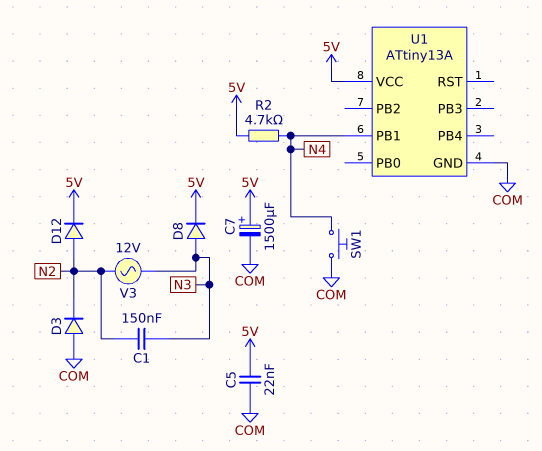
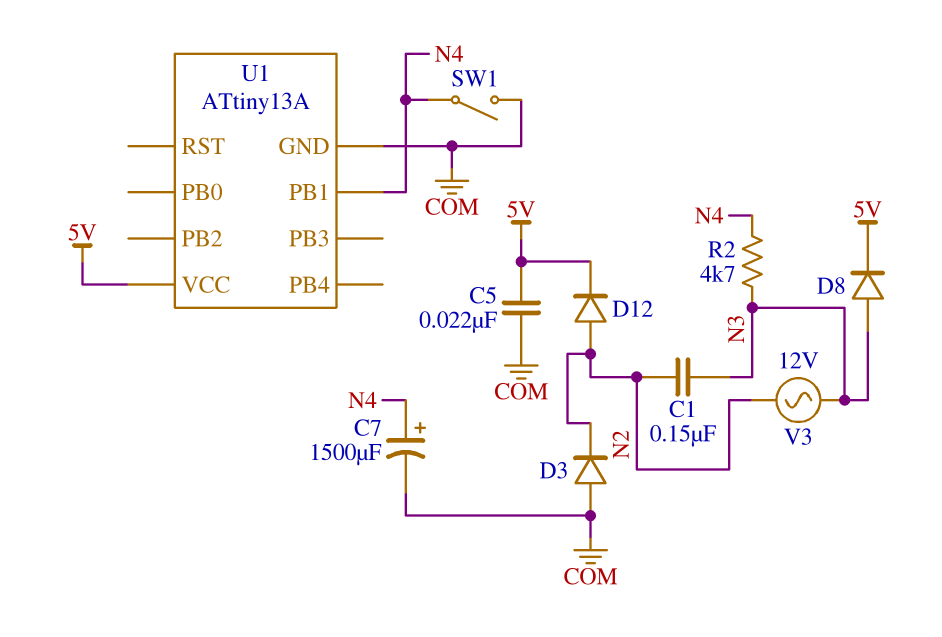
C7: 1500uF (plus 5V, minus COM) -> 1500uF (plus N4, minus COM)
R2: 4.7k (5V, N4) -> 4.7k (N3, N4)
SW1: button (COM, N4) -> switch (COM, N4)

